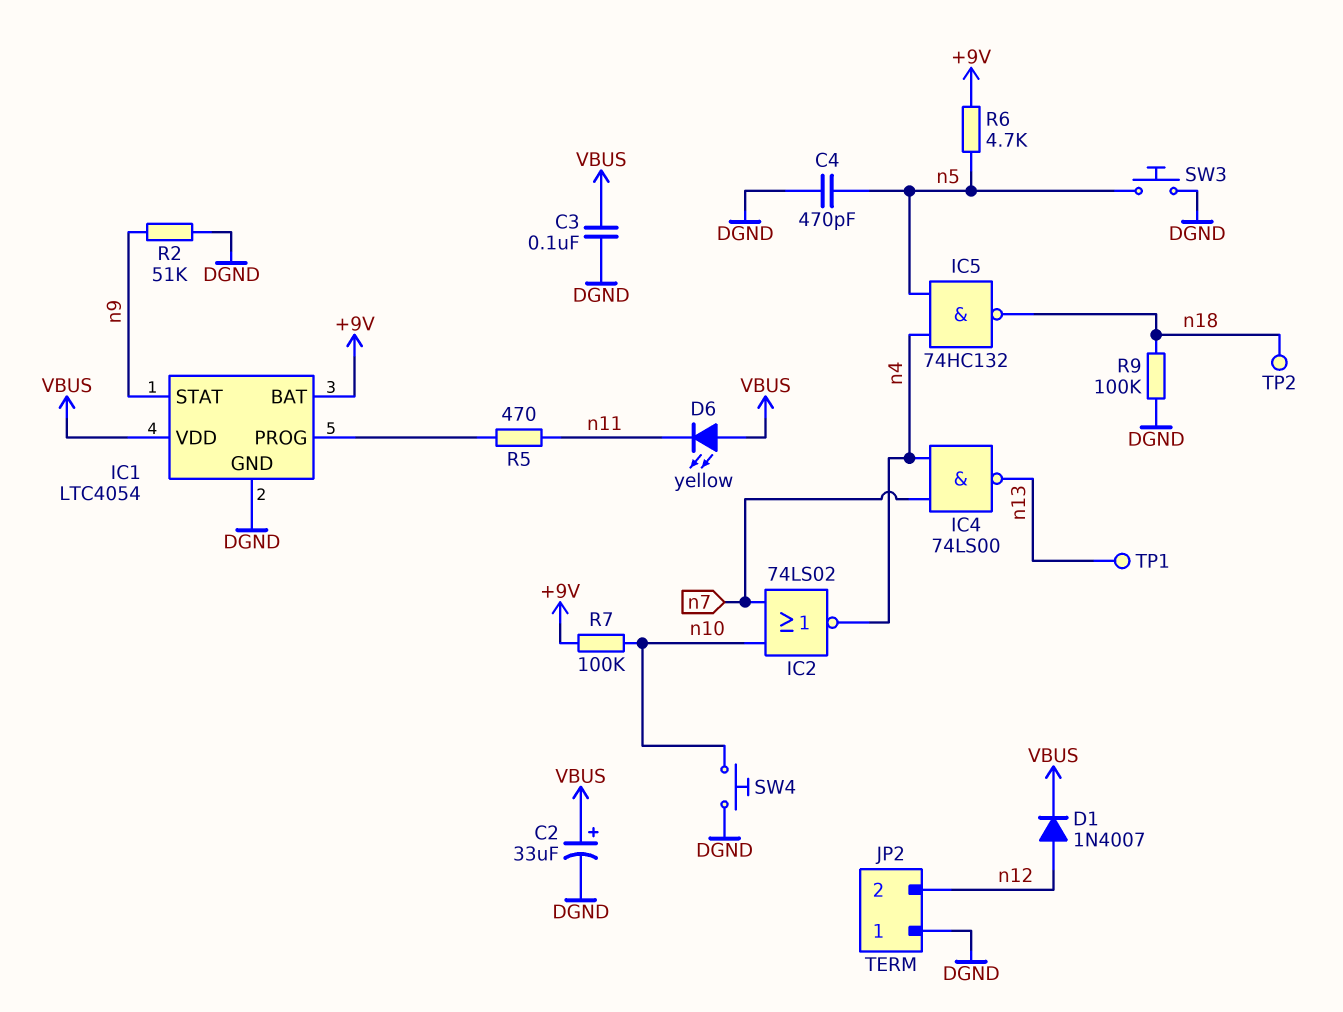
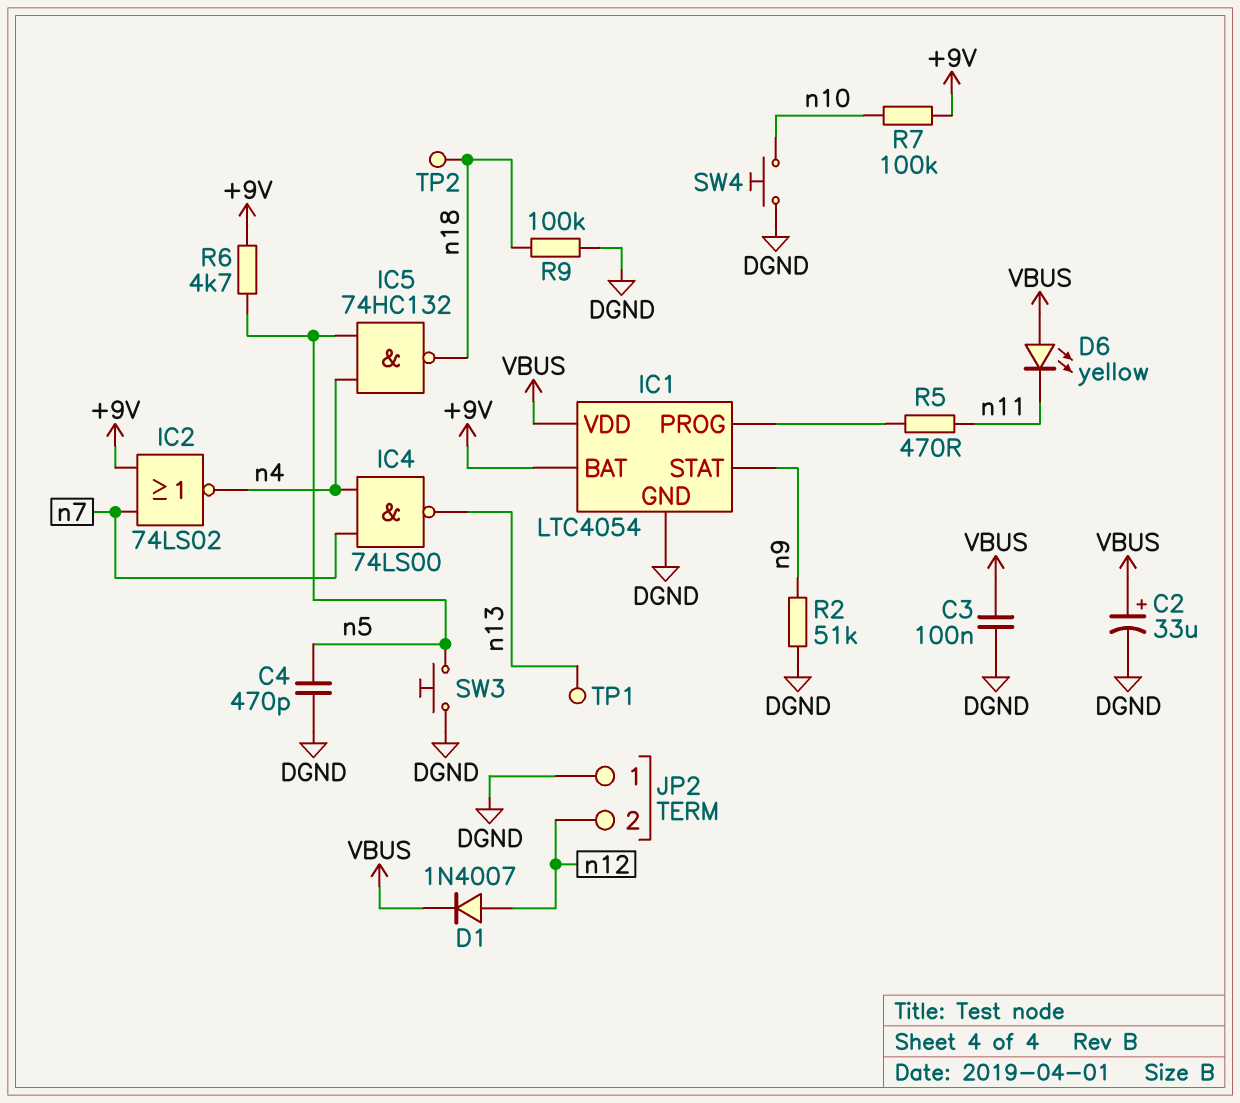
IC2: NOR 74LS02 (in n7, in n10, out n4) -> NOR 74LS02 (in +9V, in n7, out n4)

